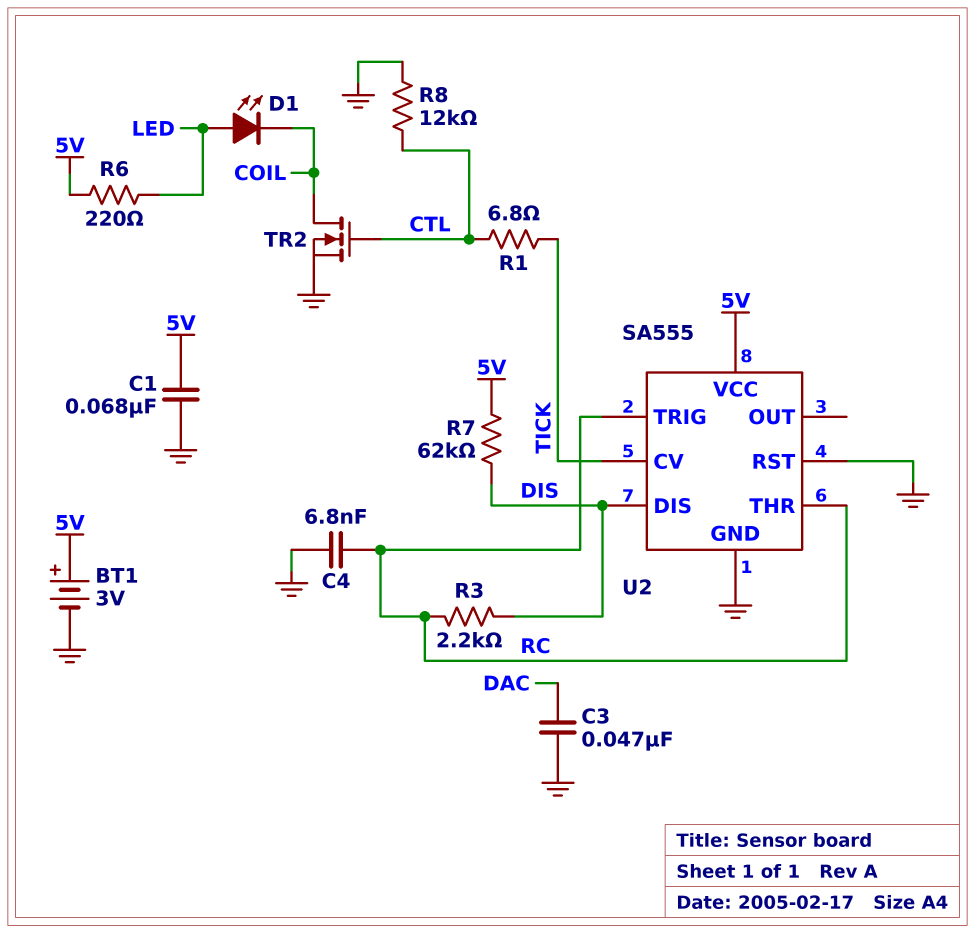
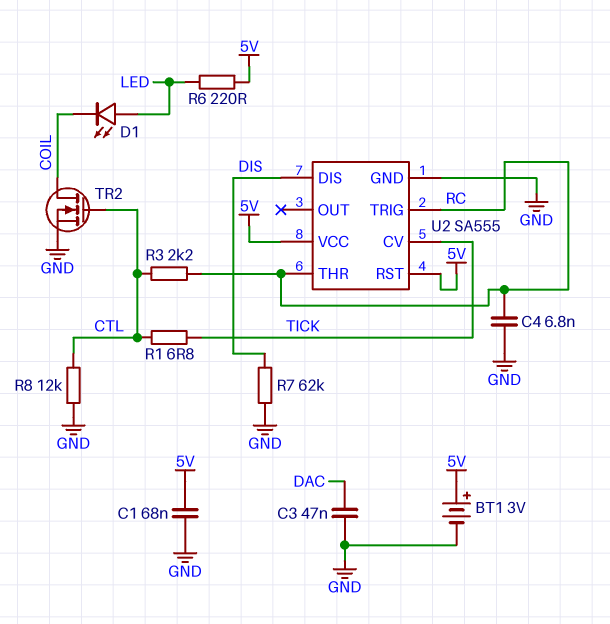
R3: 2.2k (DIS, RC) -> 2.2k (CTL, RC)
R7: 62k (5V, DIS) -> 62k (DIS, GND)
U2 pin RST: GND -> 5V

